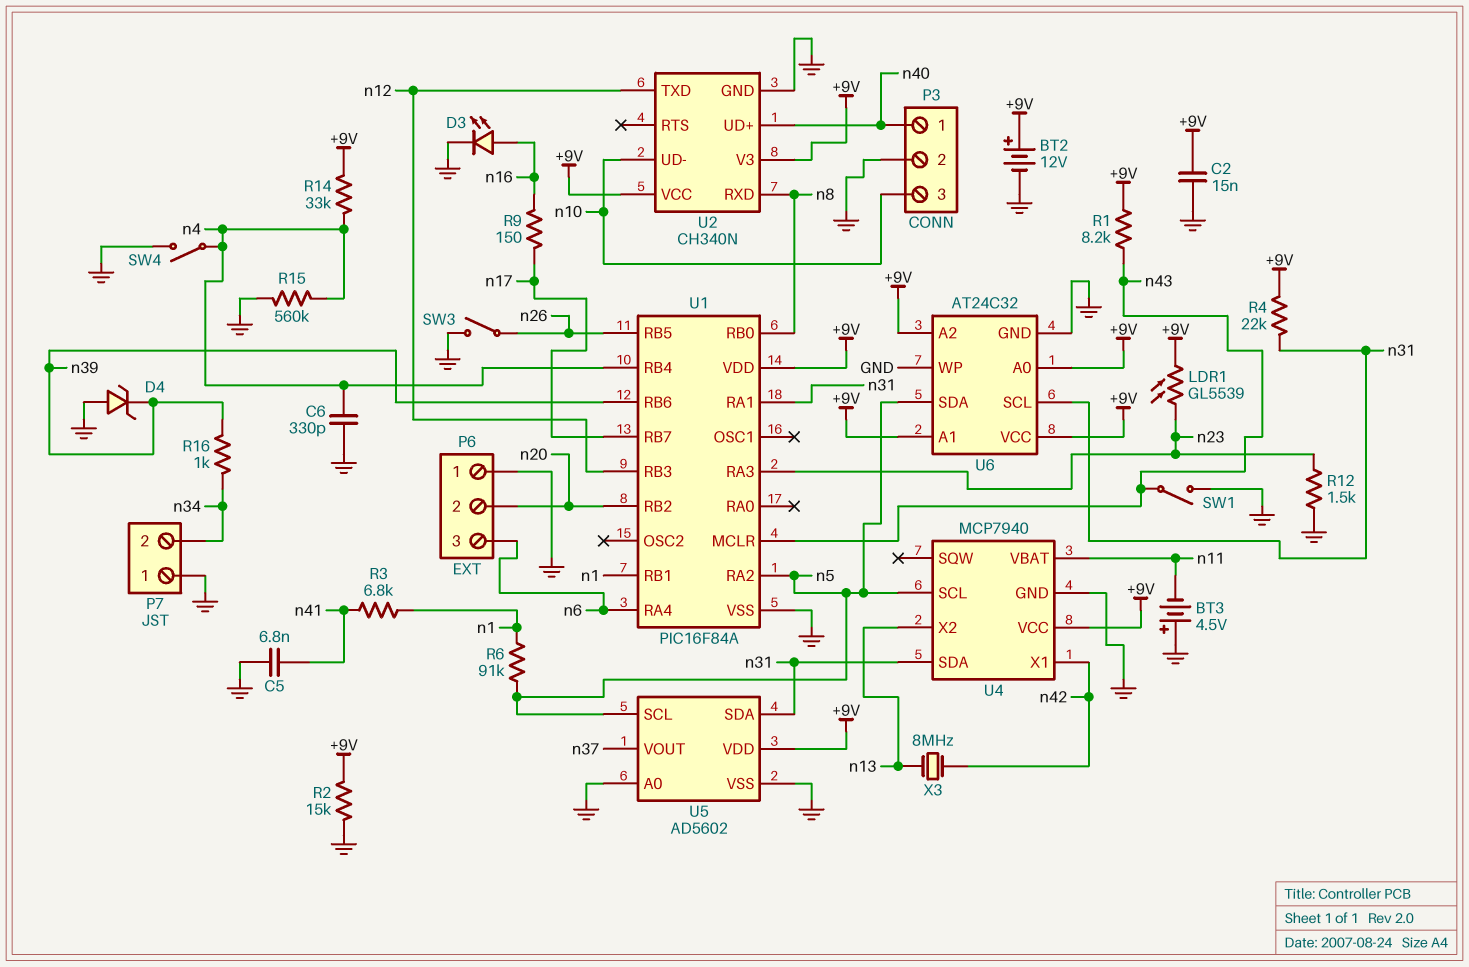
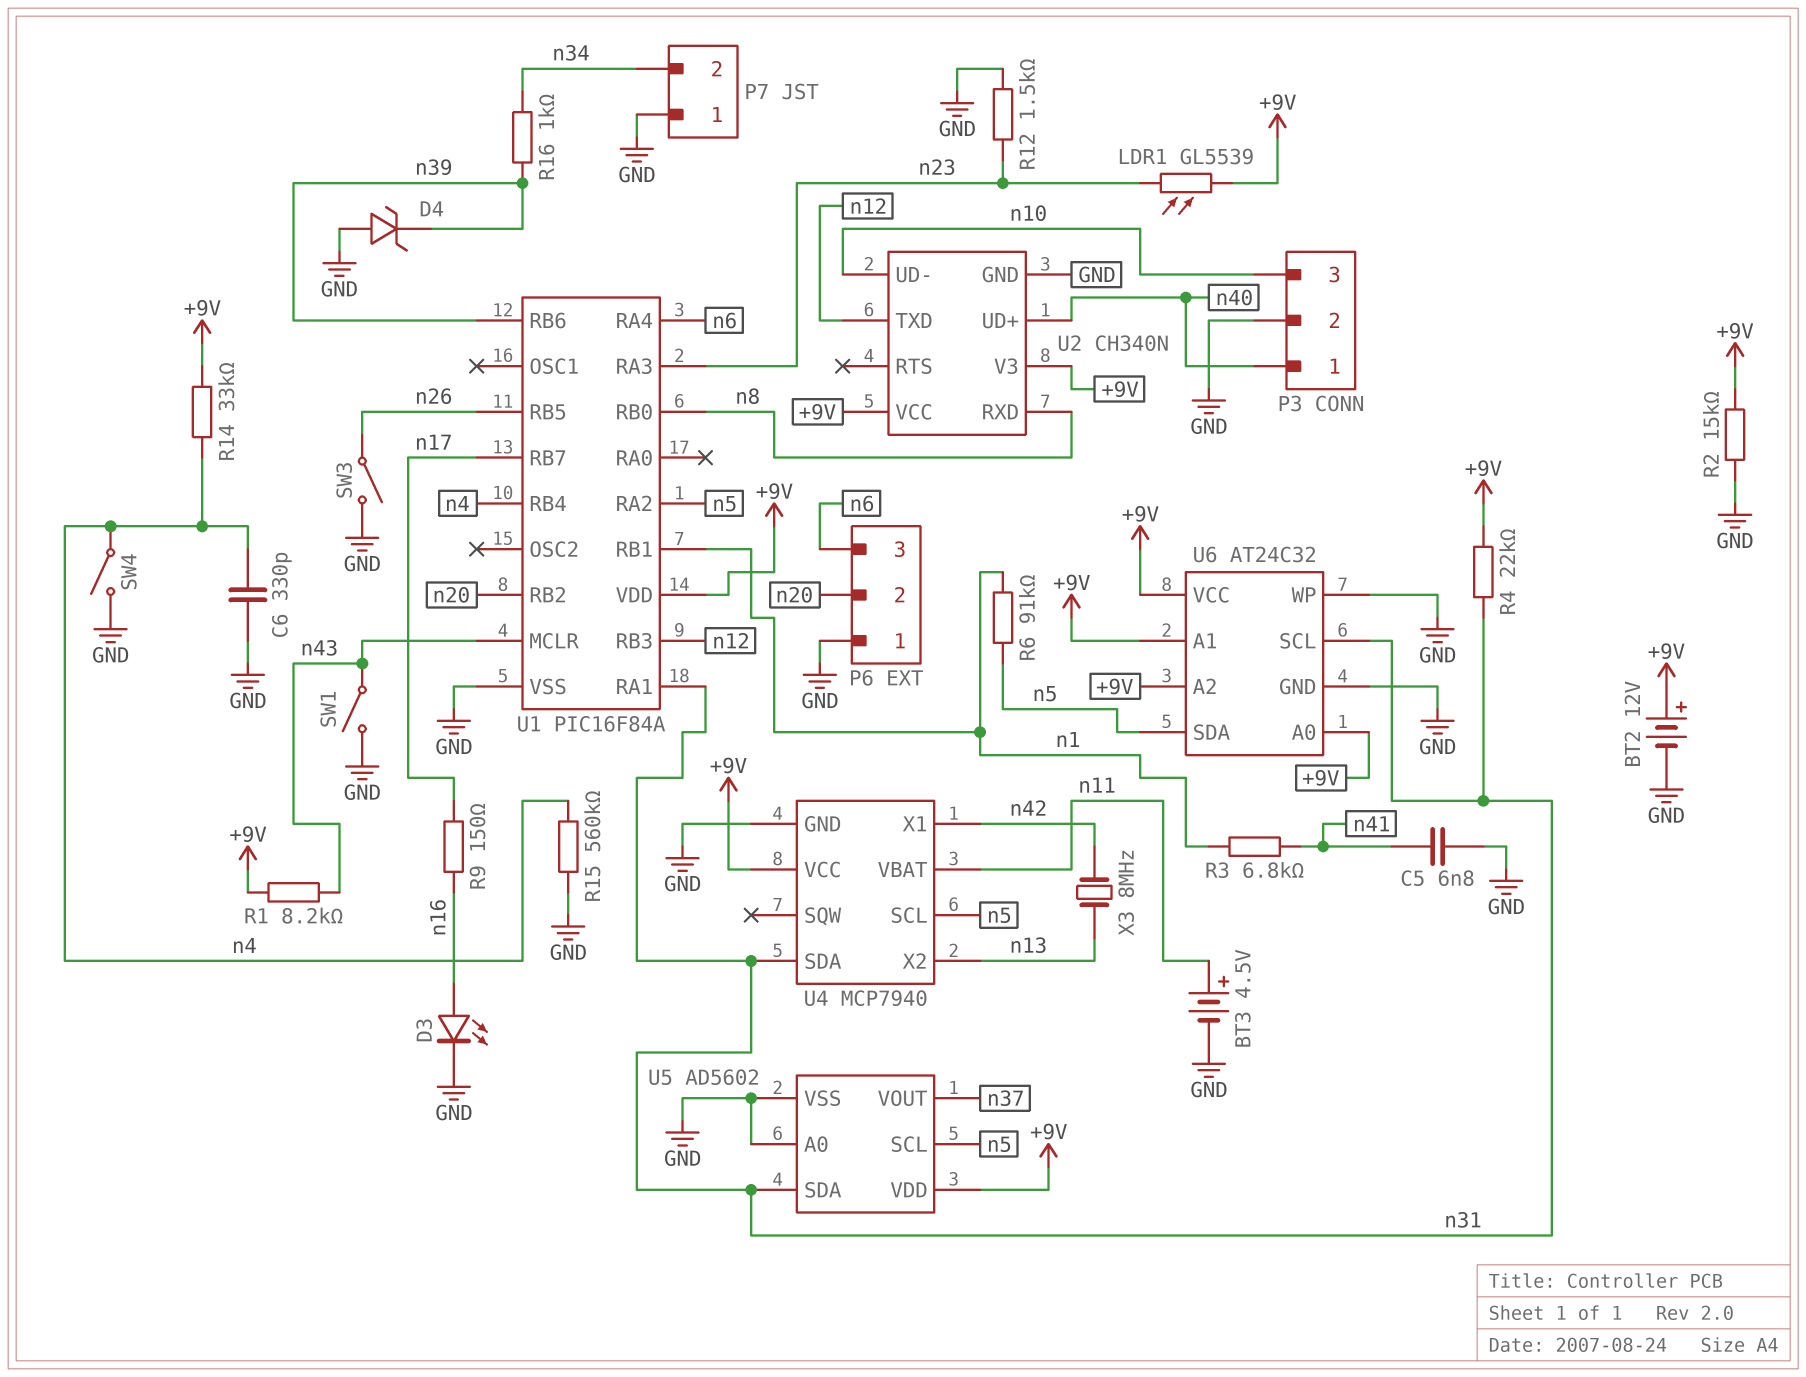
BT3: 4.5V (plus GND, minus n11) -> 4.5V (plus n11, minus GND)
C2: 15nF (+9V, GND) -> none

